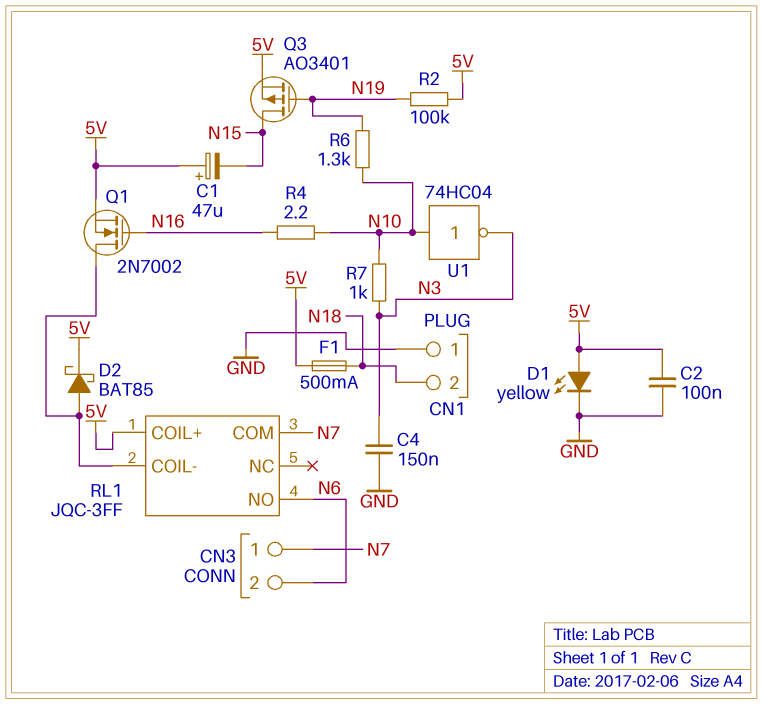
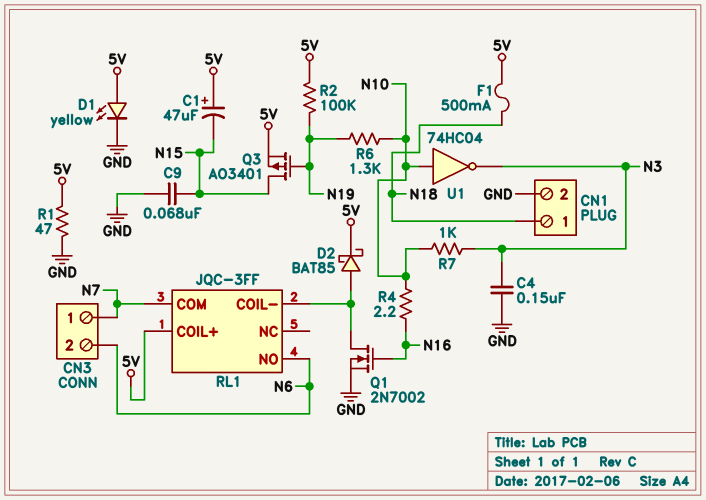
C2: 100nF (5V, GND) -> none
C9: none -> 68nF (GND, N15)
CN1 pin 1: GND -> N18
CN1 pin 2: N18 -> GND
Q1: NMOS 2N7002 (G N16, D RL1/COIL-, S 5V) -> NMOS 2N7002 (G N16, D RL1/COIL-, S GND)
R1: none -> 47 (5V, GND)

